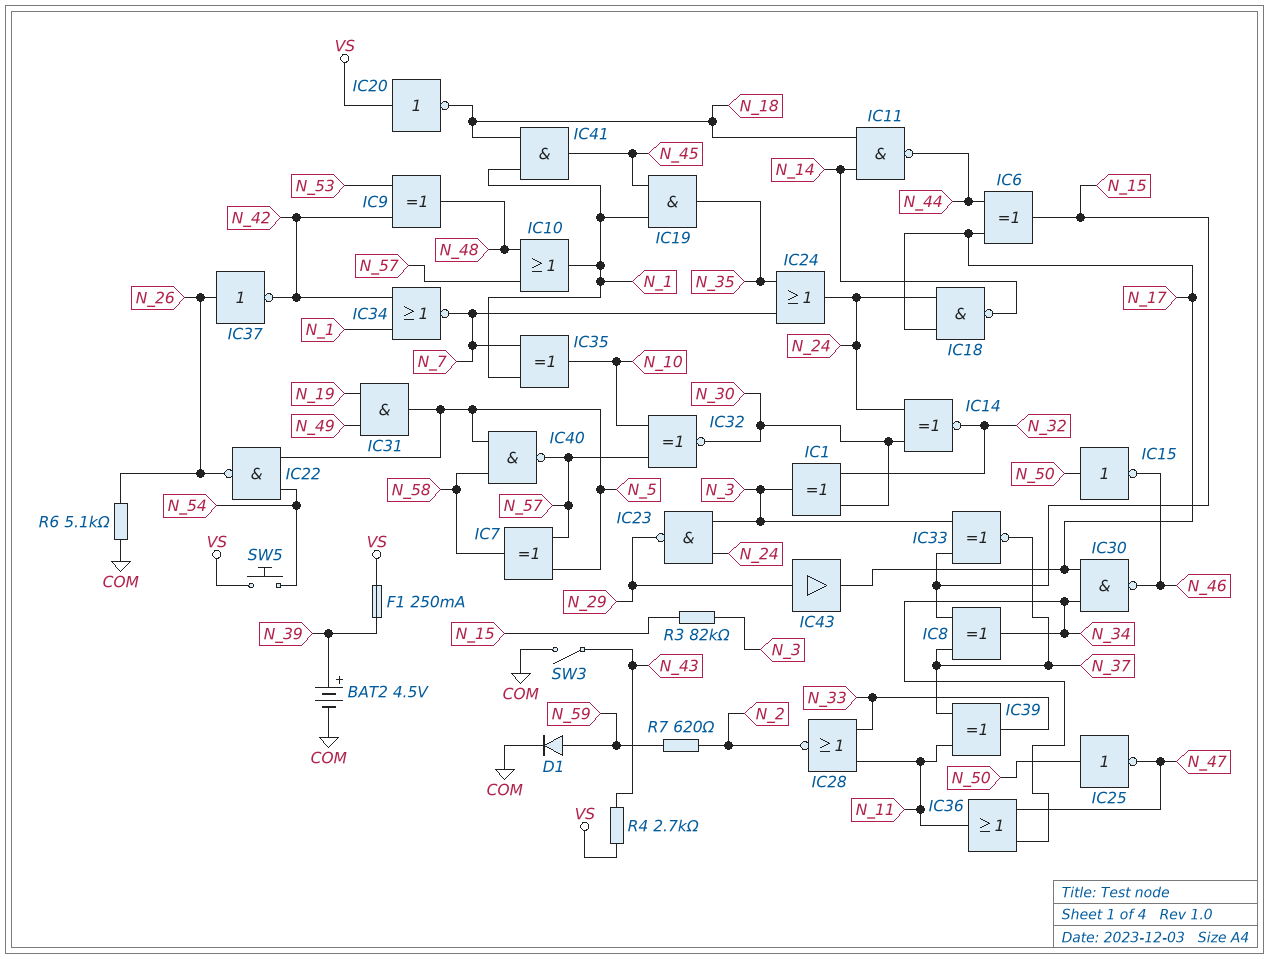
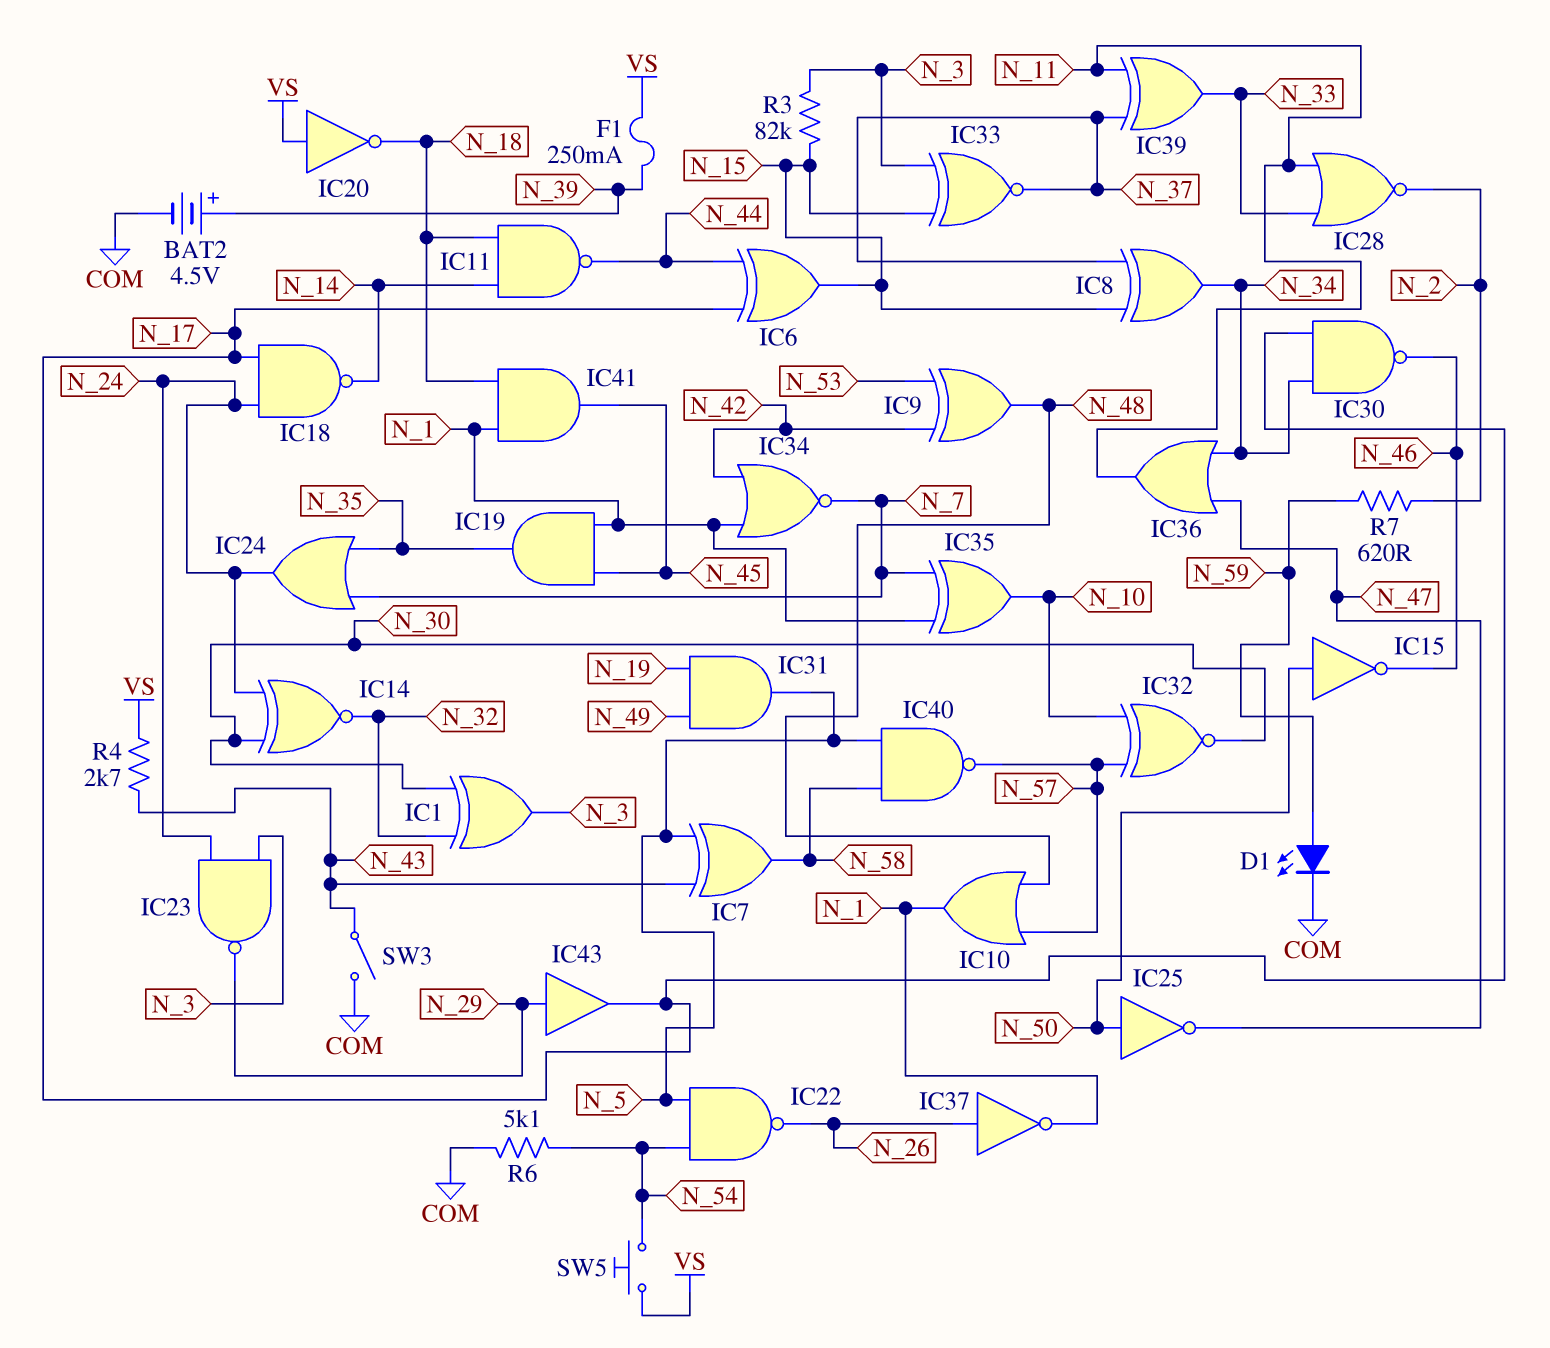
D1: diode (A N_59, K COM) -> LED (A N_59, K COM)
IC7: XOR (in N_5, in N_57, out N_58) -> XOR (in N_5, in N_43, out N_58)
IC37: NOT (in N_26, out N_42) -> NOT (in N_26, out N_1)
R6: 5.1k (COM, N_26) -> 5.1k (COM, N_54)

